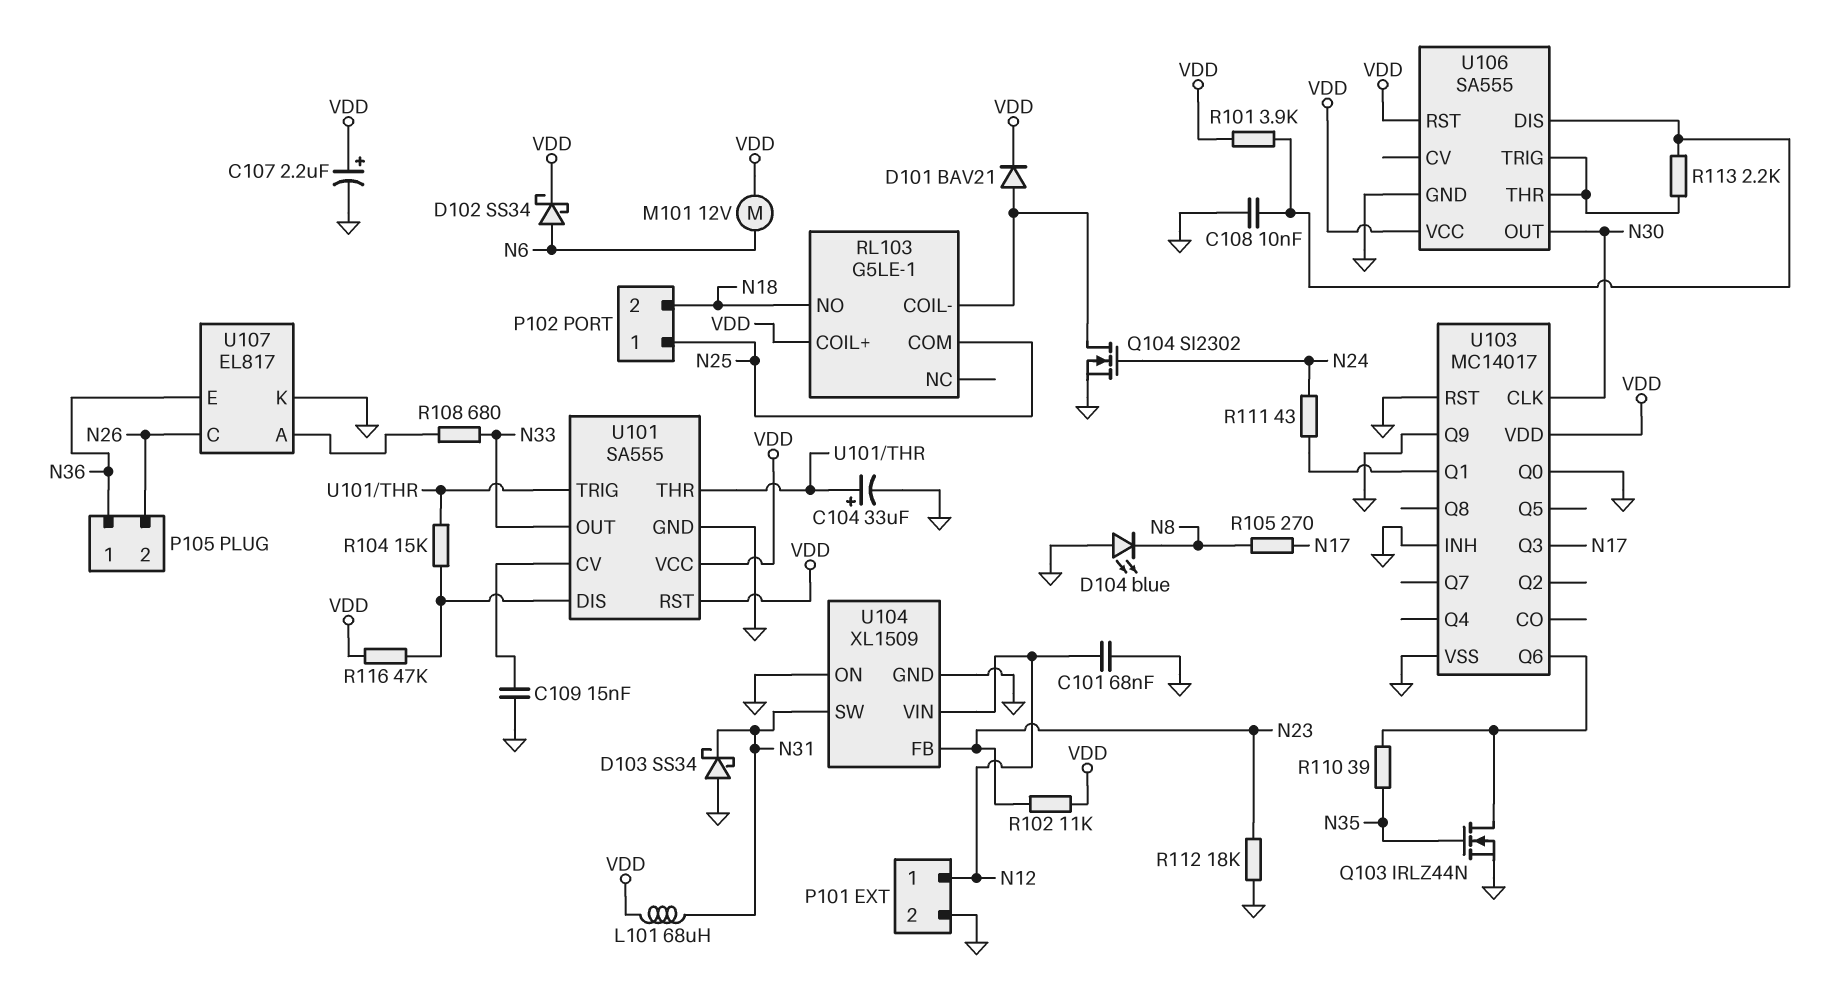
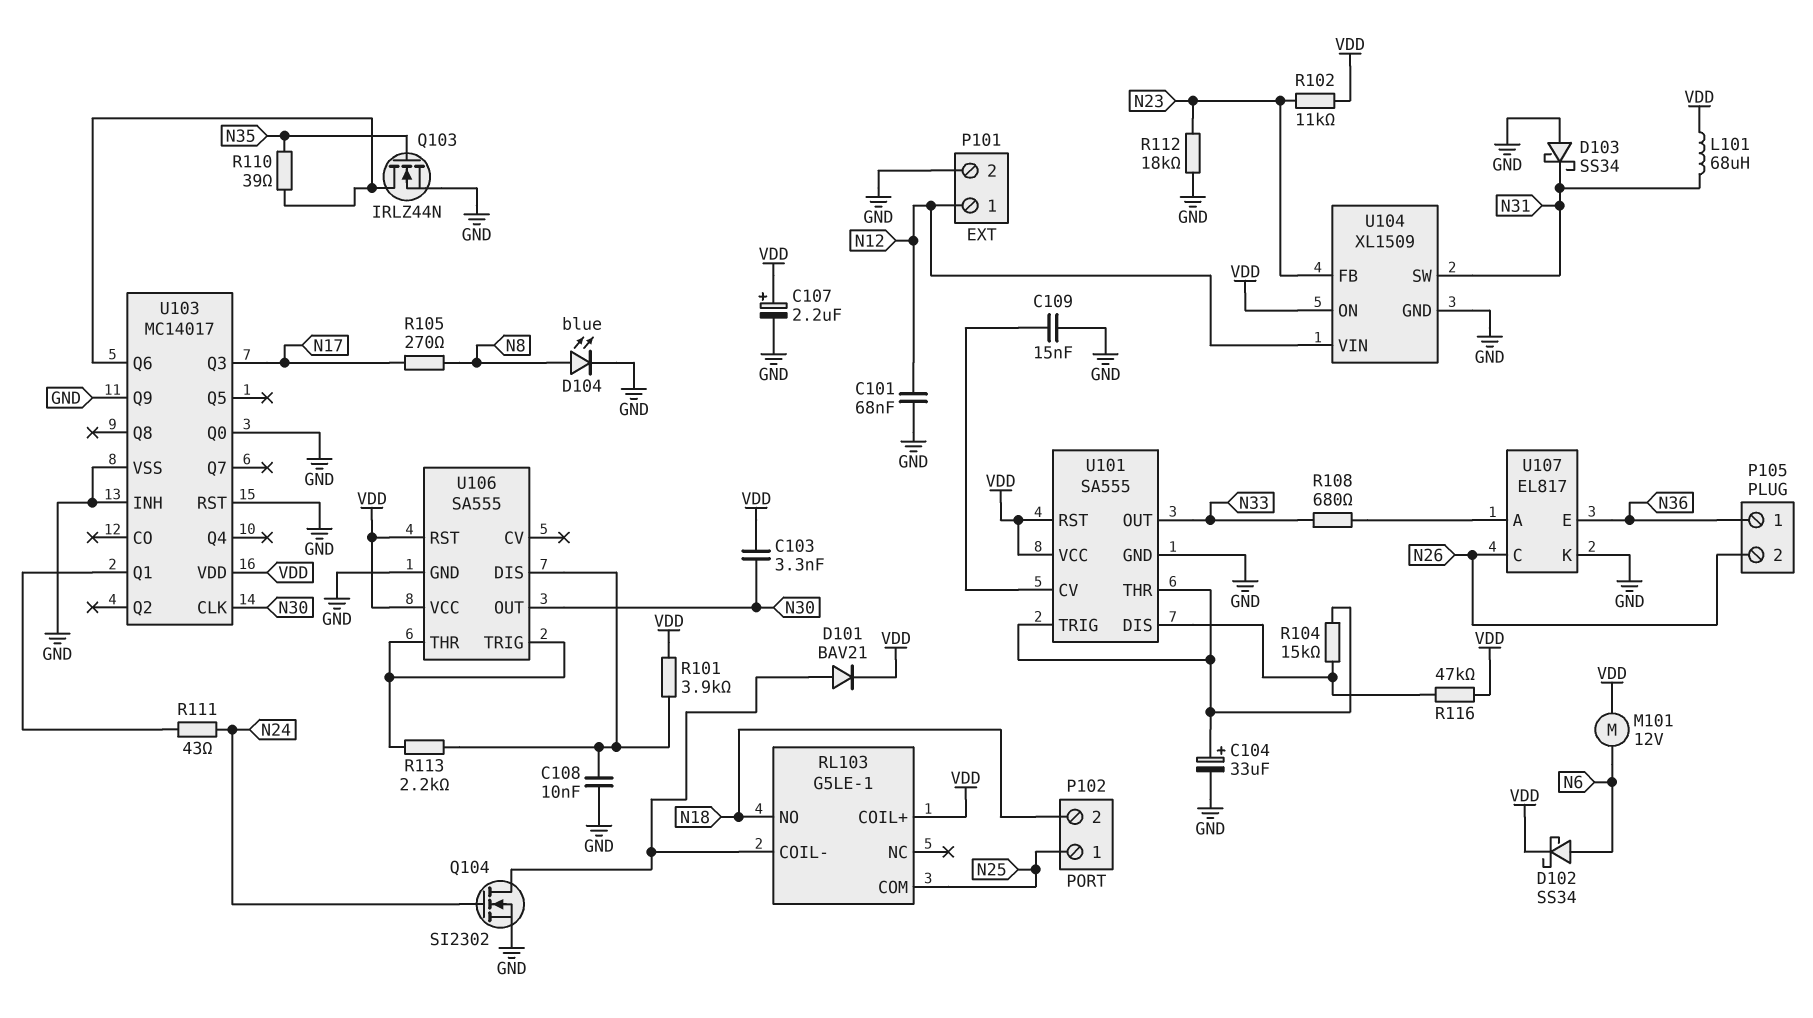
C103: none -> 3.3nF (N30, VDD)
D104: LED blue (A GND, K N8) -> LED blue (A N8, K GND)
U104 pin ON: GND -> VDD

